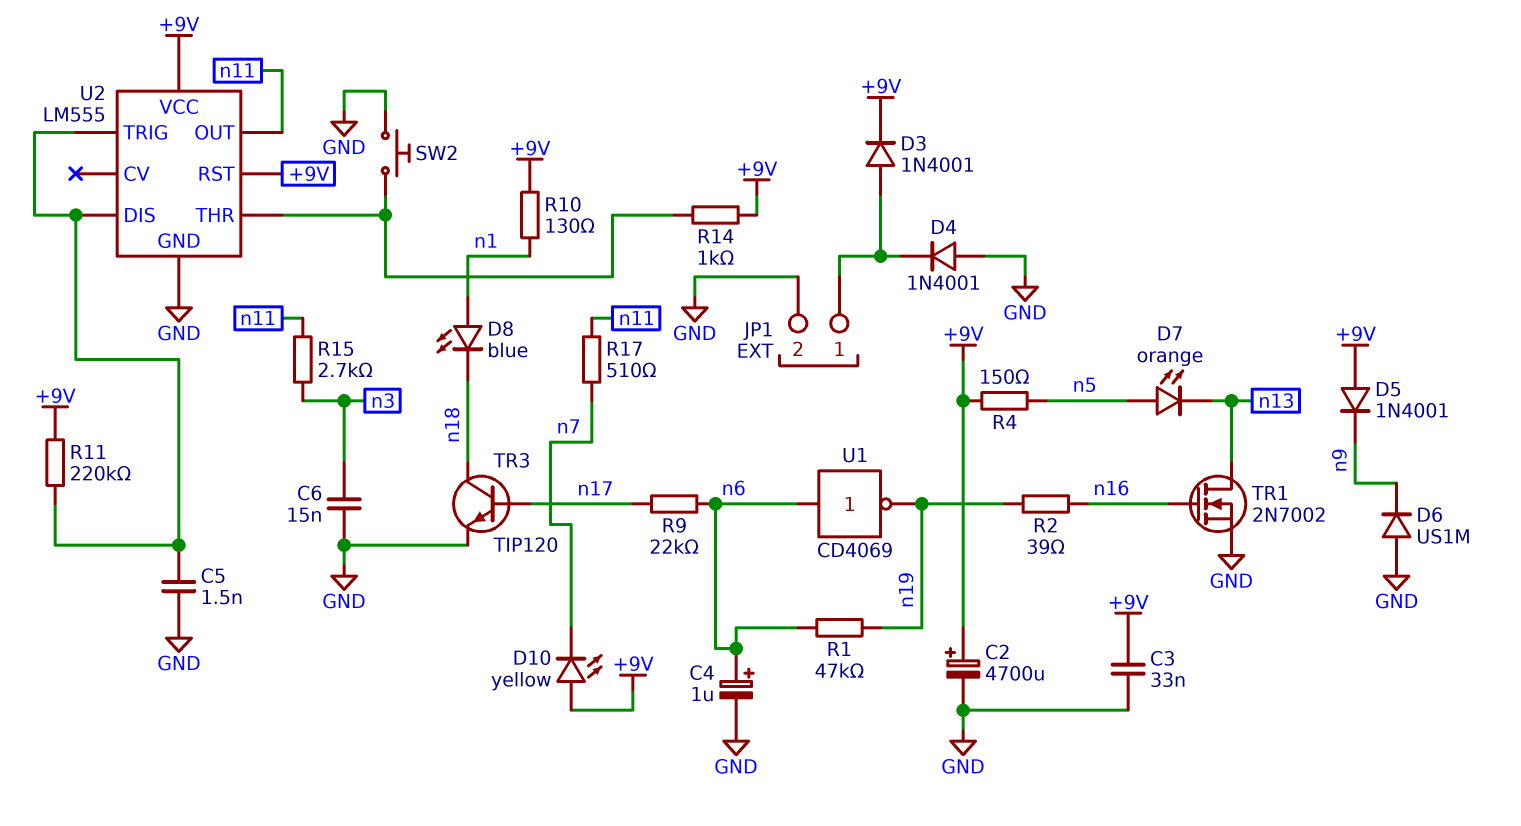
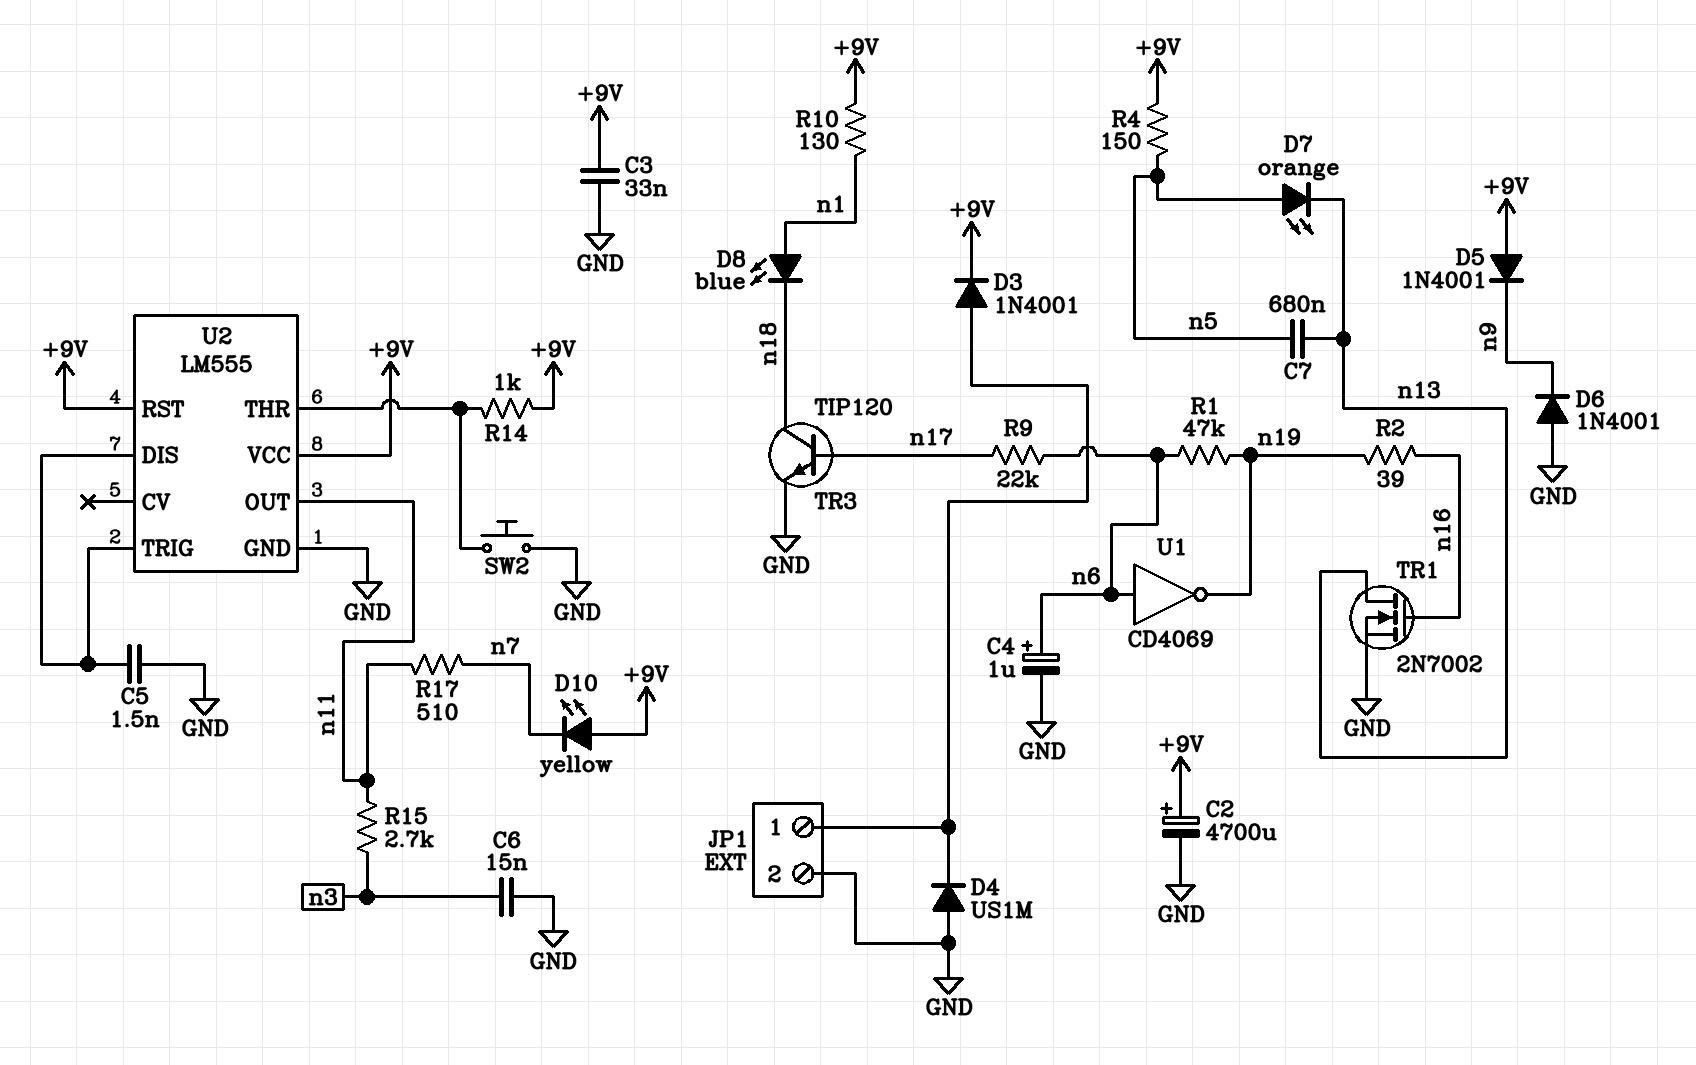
C7: none -> 680nF (n5, n13)
D4: diode 1N4001 (A GND, K JP1/1) -> diode US1M (A GND, K JP1/1)
D6: diode US1M (A GND, K n9) -> diode 1N4001 (A GND, K n9)
R11: 220k (+9V, U2/DIS) -> none

